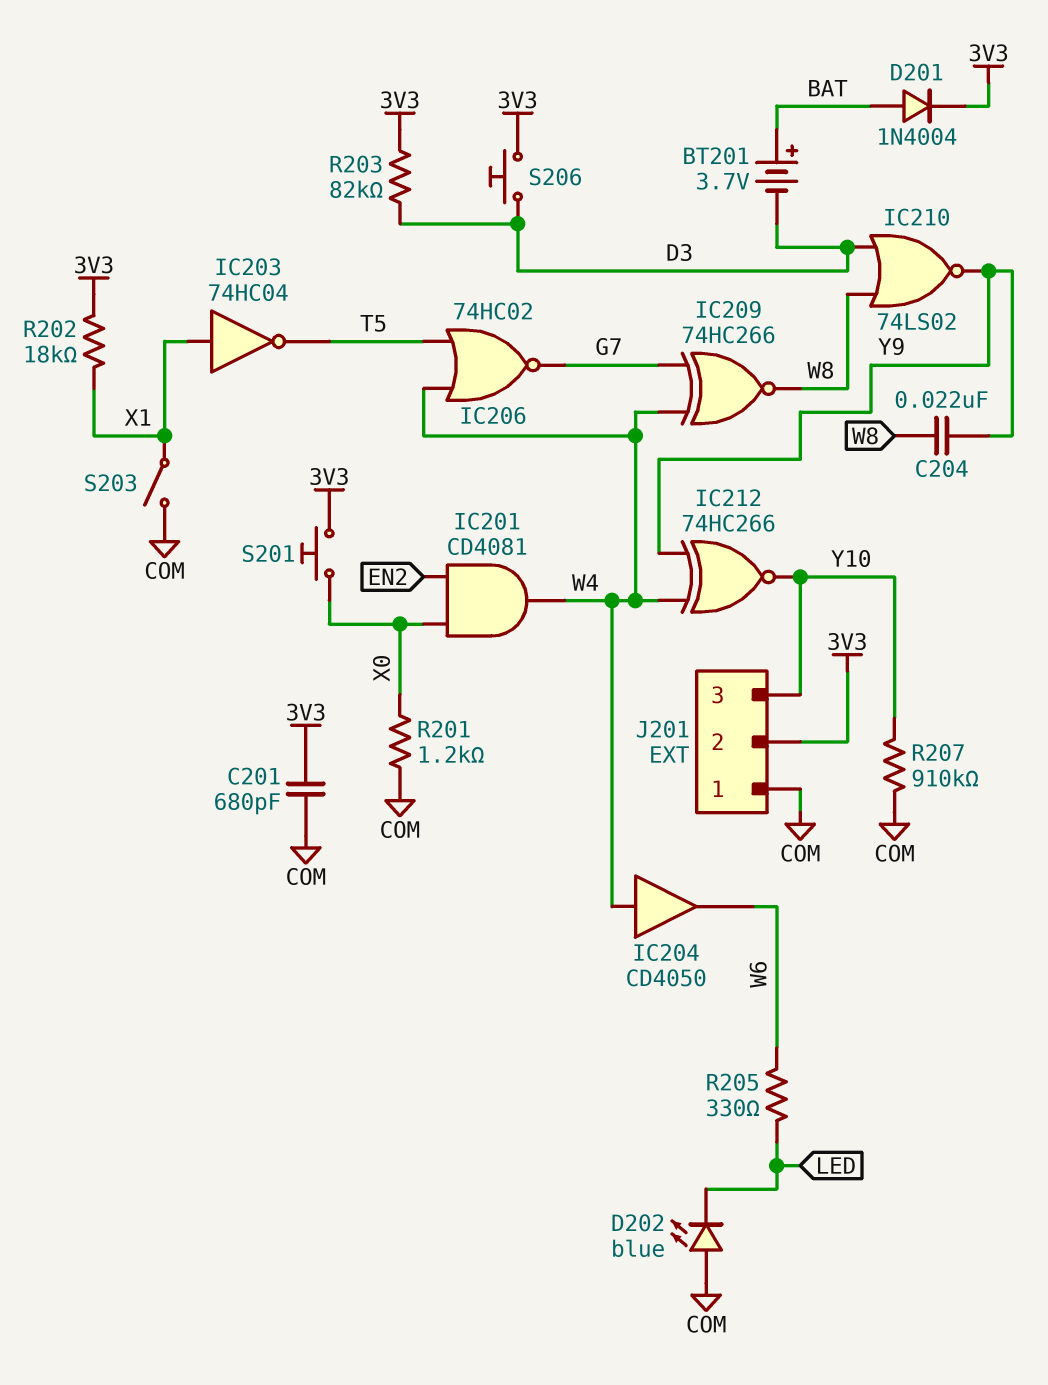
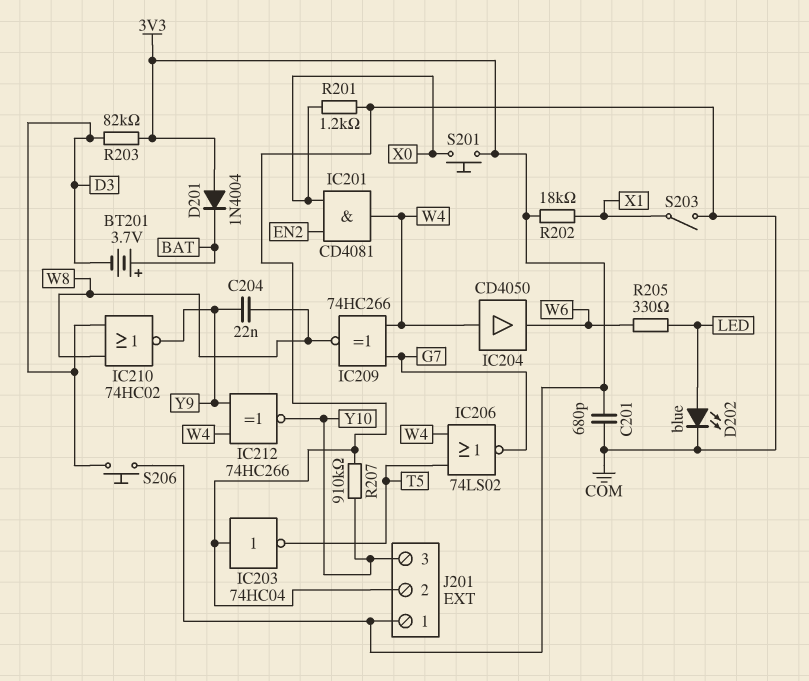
D201: diode 1N4004 (A BAT, K 3V3) -> diode 1N4004 (A 3V3, K BAT)
D202: LED blue (A COM, K LED) -> LED blue (A LED, K COM)
IC203: NOT 74HC04 (in X1, out T5) -> NOT 74HC04 (in COM, out T5)
IC206: NOR 74HC02 (in T5, in W4, out G7) -> NOR 74LS02 (in T5, in W4, out G7)
IC210: NOR 74LS02 (in D3, in W8, out Y9) -> NOR 74HC02 (in D3, in W8, out Y9)
J201 pin 1: COM -> 3V3
J201 pin 2: 3V3 -> COM

